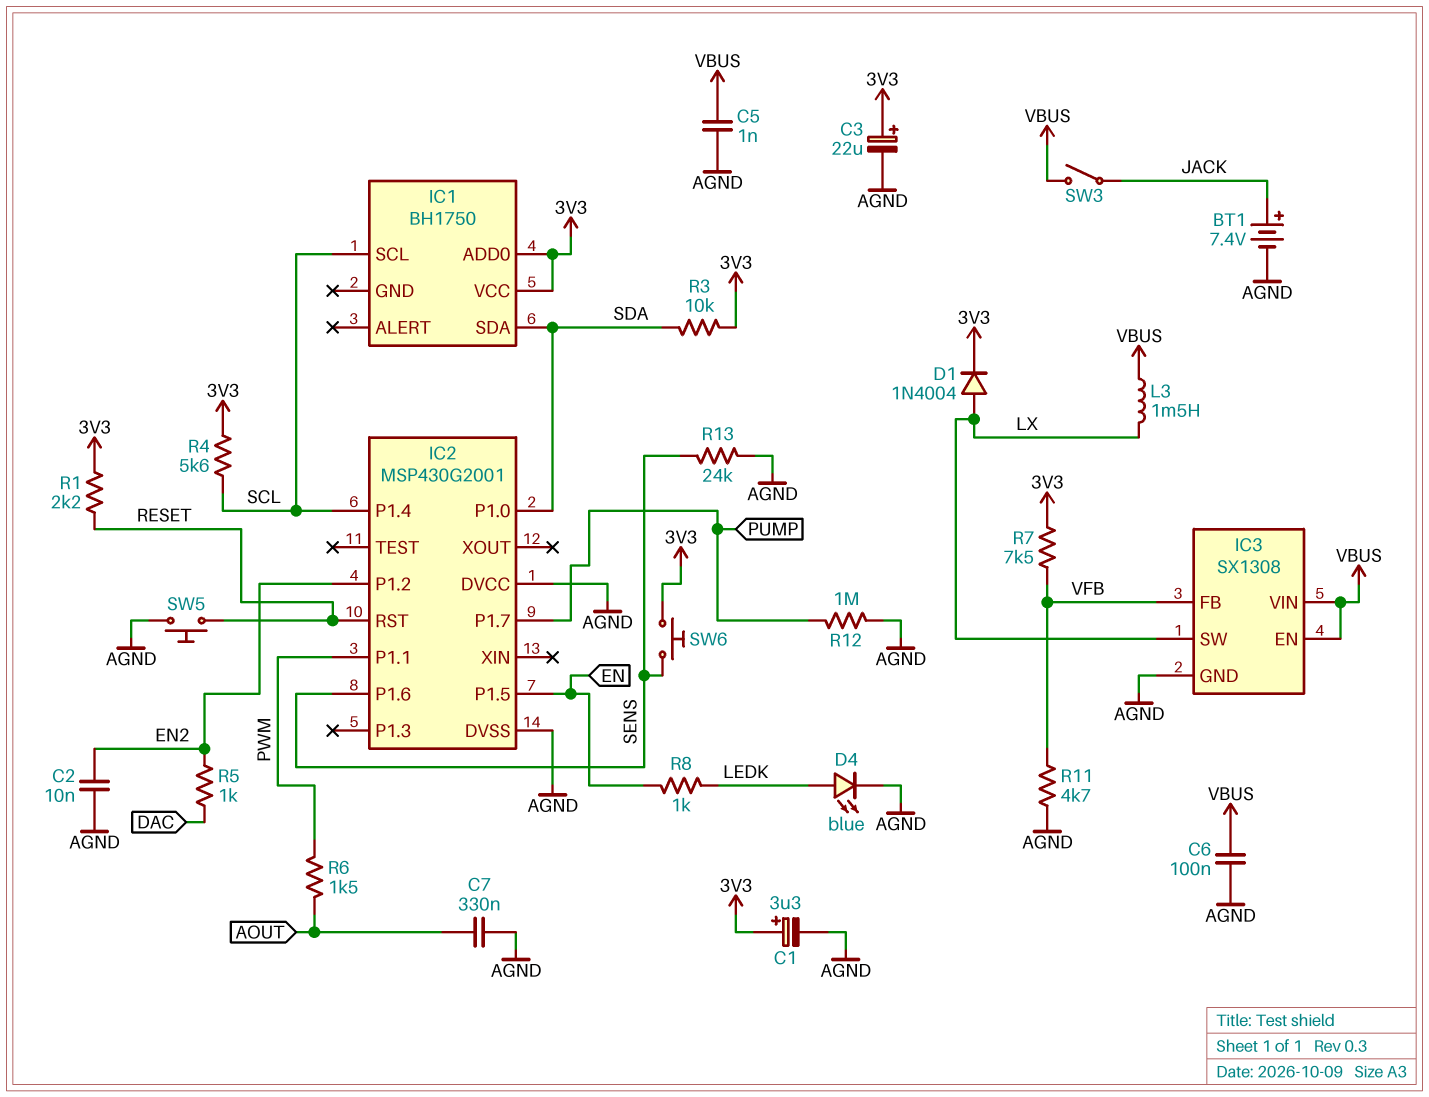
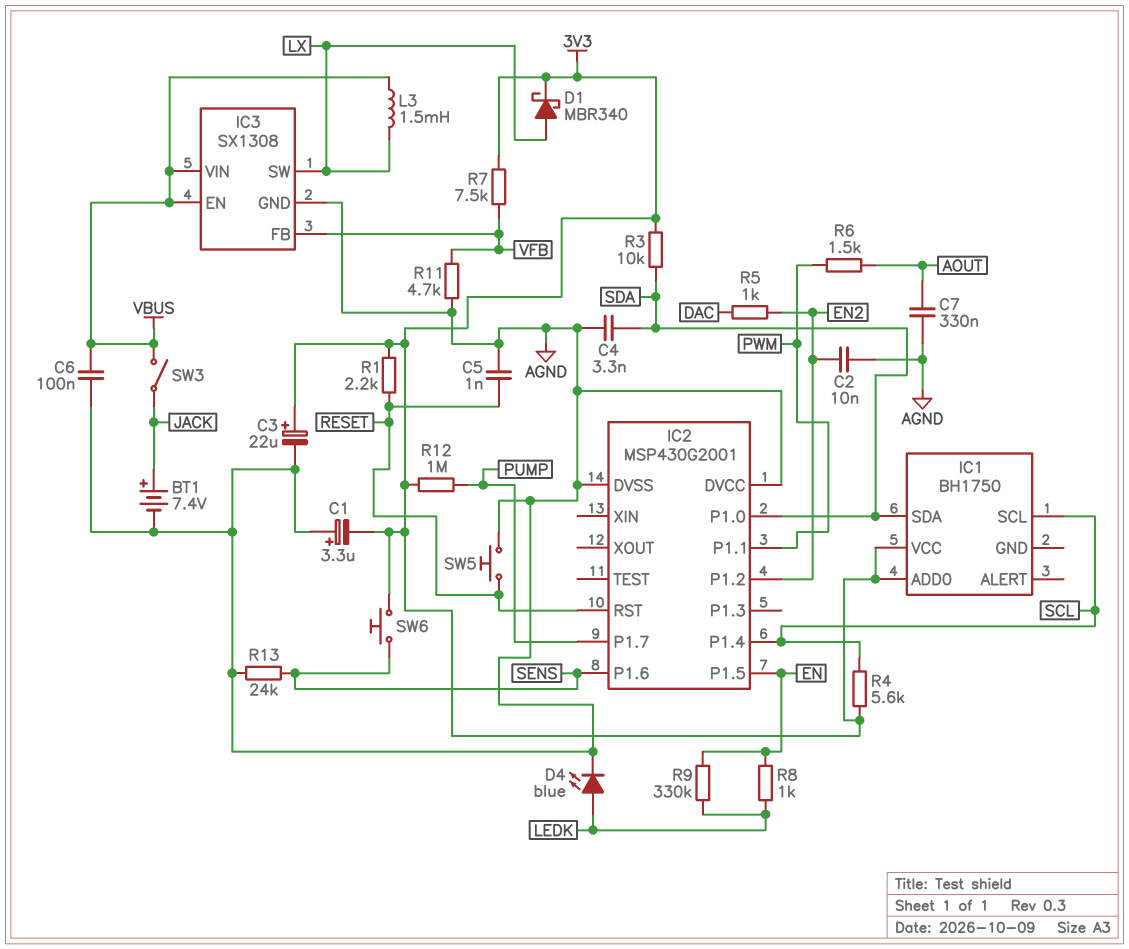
C1: 3.3uF (plus 3V3, minus AGND) -> 3.3uF (plus AGND, minus 3V3)
C4: none -> 3.3nF (AGND, SDA)
C5: 1nF (AGND, VBUS) -> 1nF (AGND, RESET)
D1: diode 1N4004 (A LX, K 3V3) -> schottky MBR340 (A LX, K 3V3)
R9: none -> 330k (EN, LEDK)
R12: 1M (AGND, PUMP) -> 1M (3V3, PUMP)

